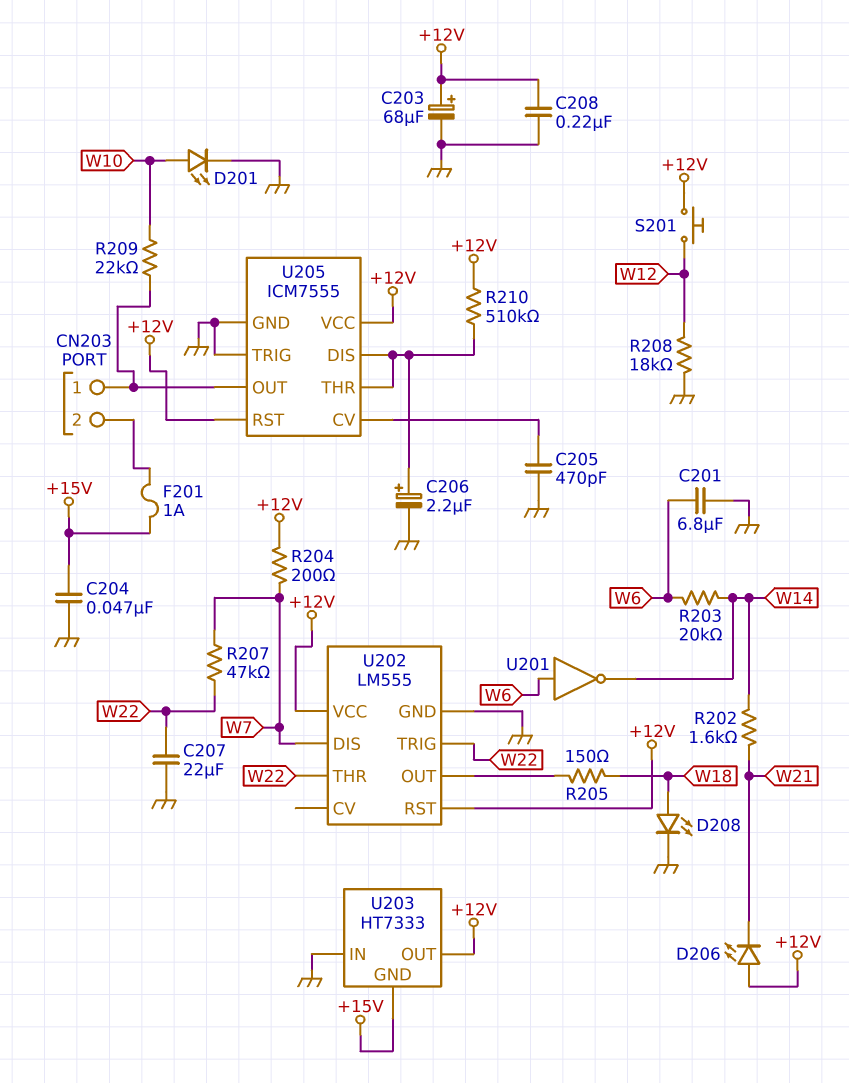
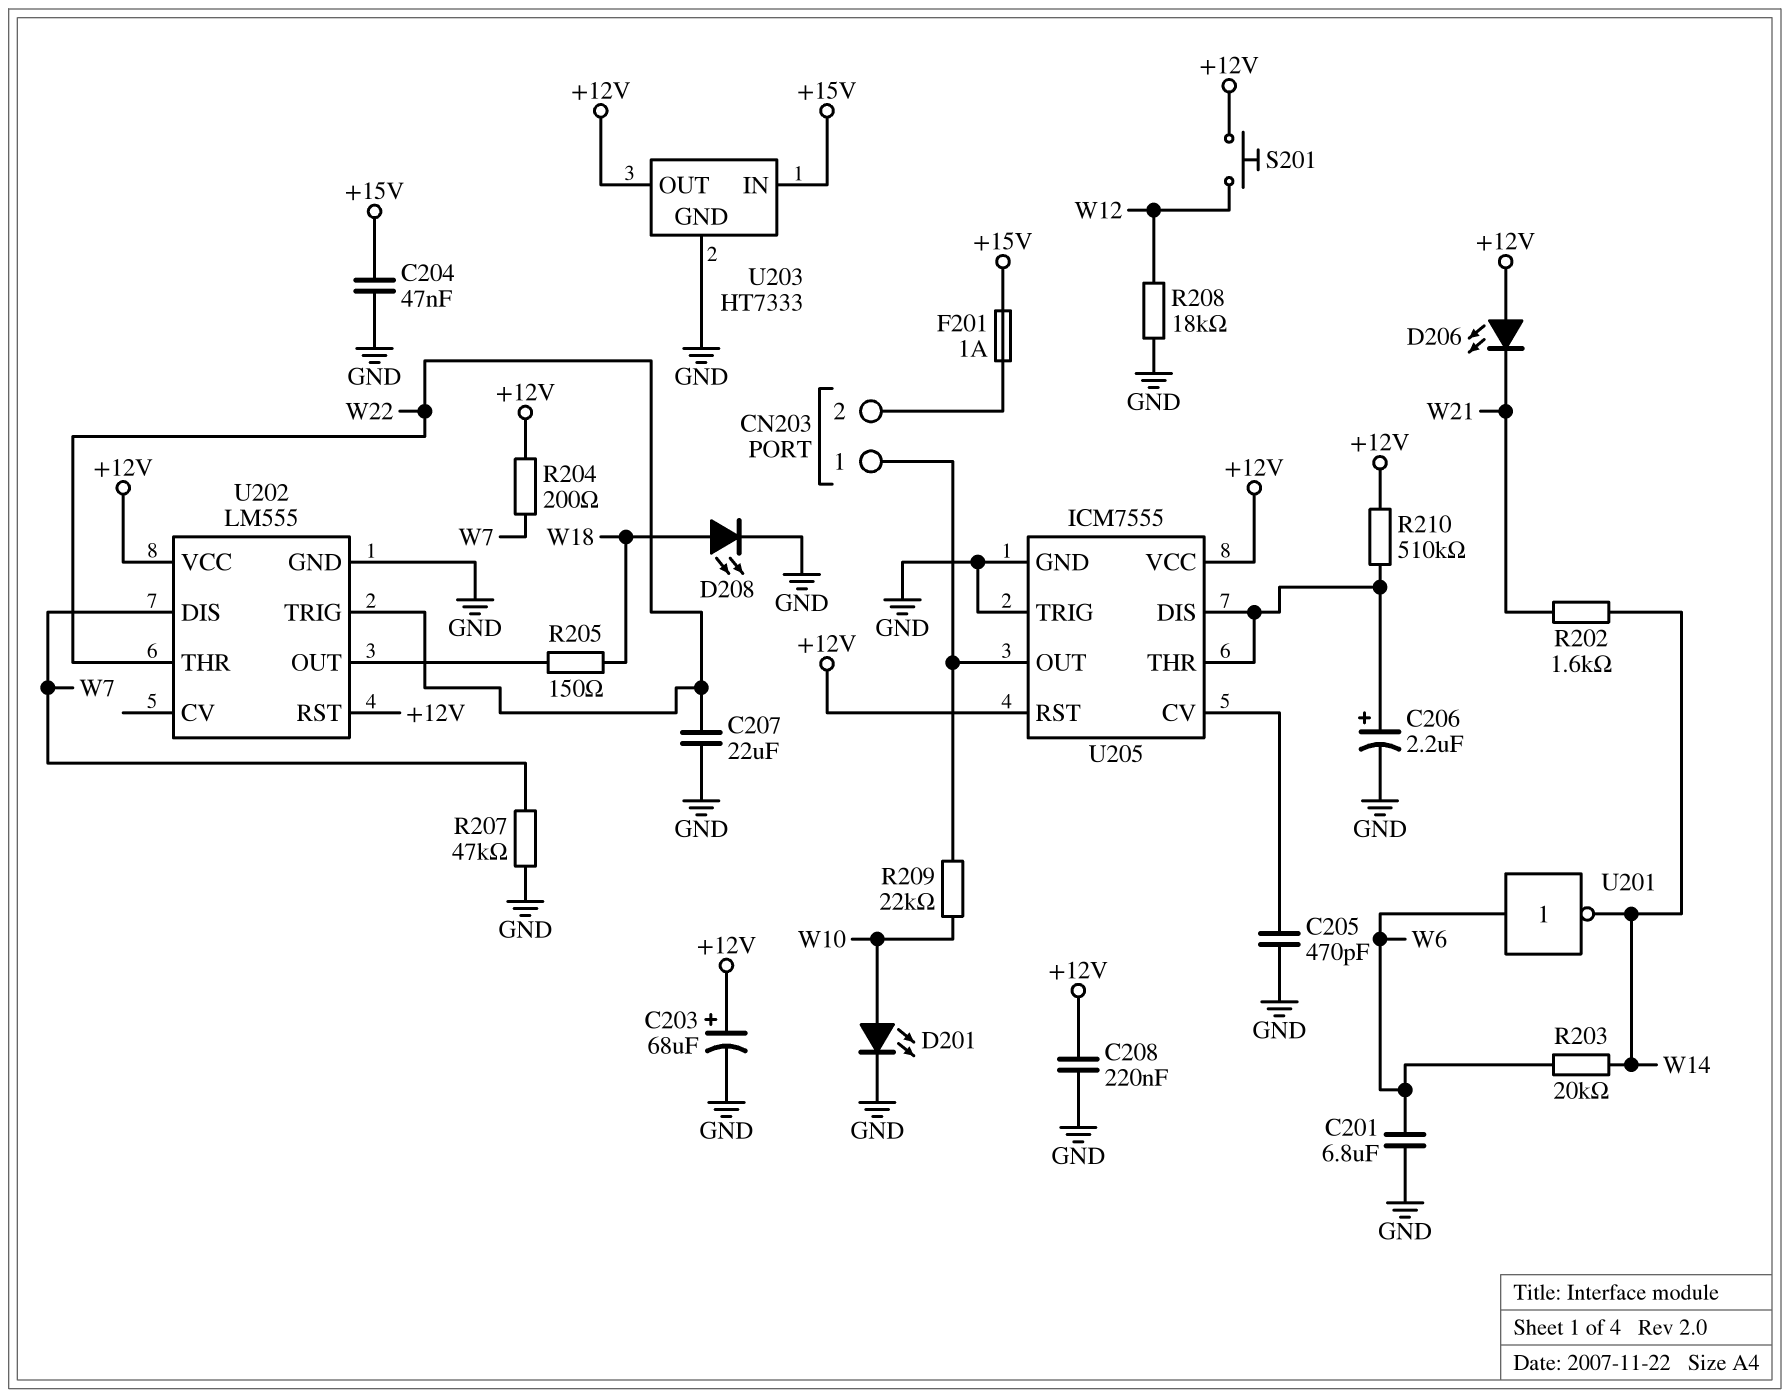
R207: 47k (W7, W22) -> 47k (GND, W7)
U203 pin GND: +15V -> GND
U203 pin IN: GND -> +15V

